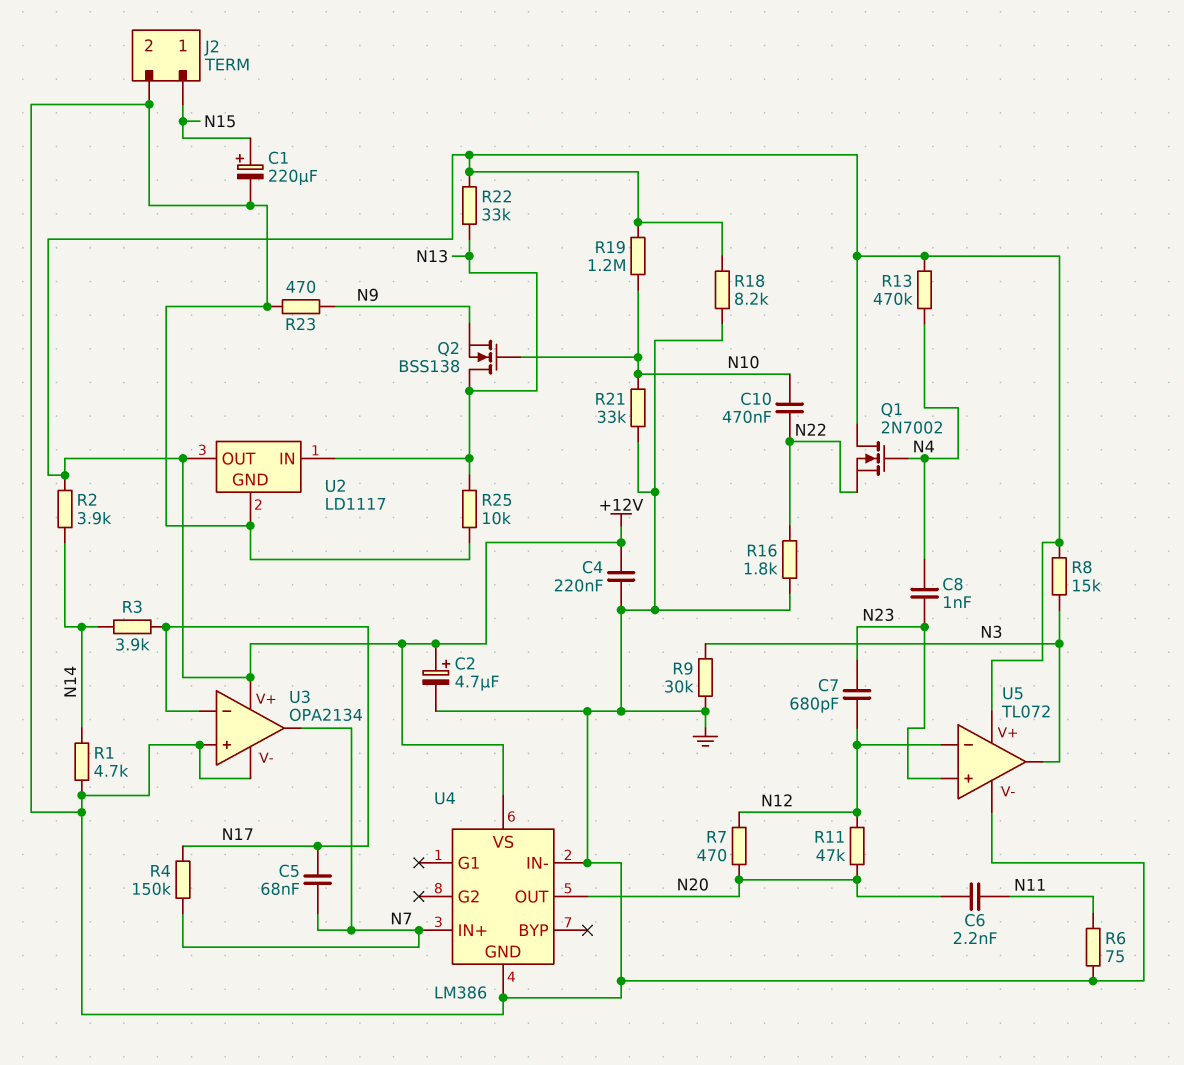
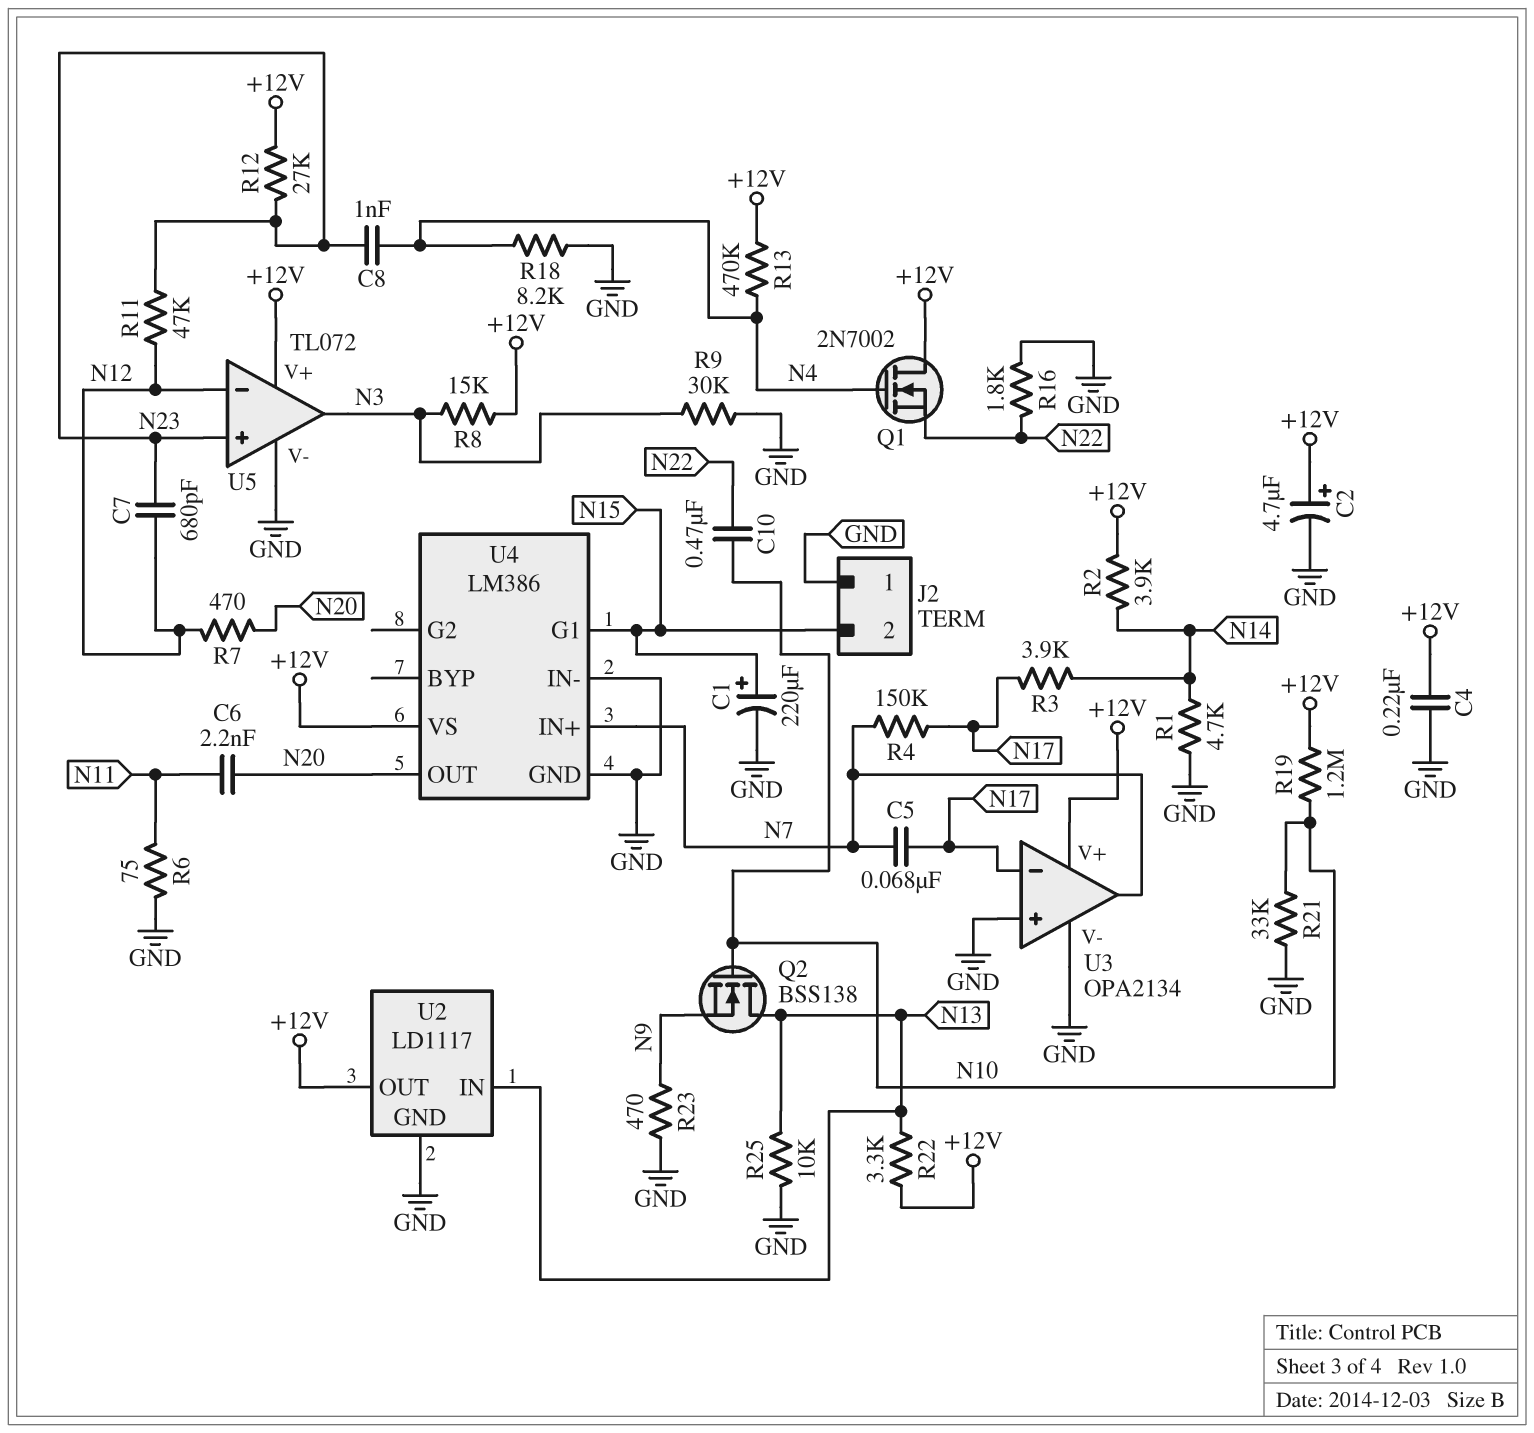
J2 pin 1: N15 -> GND
J2 pin 2: GND -> N15
R11: 47k (N12, N20) -> 47k (N12, N23)
R12: none -> 27k (+12V, N23)
R18: 8.2k (+12V, GND) -> 8.2k (GND, N4)
R22: 33k (+12V, N13) -> 3.3k (+12V, N13)
U4 pin G1: none -> N15

